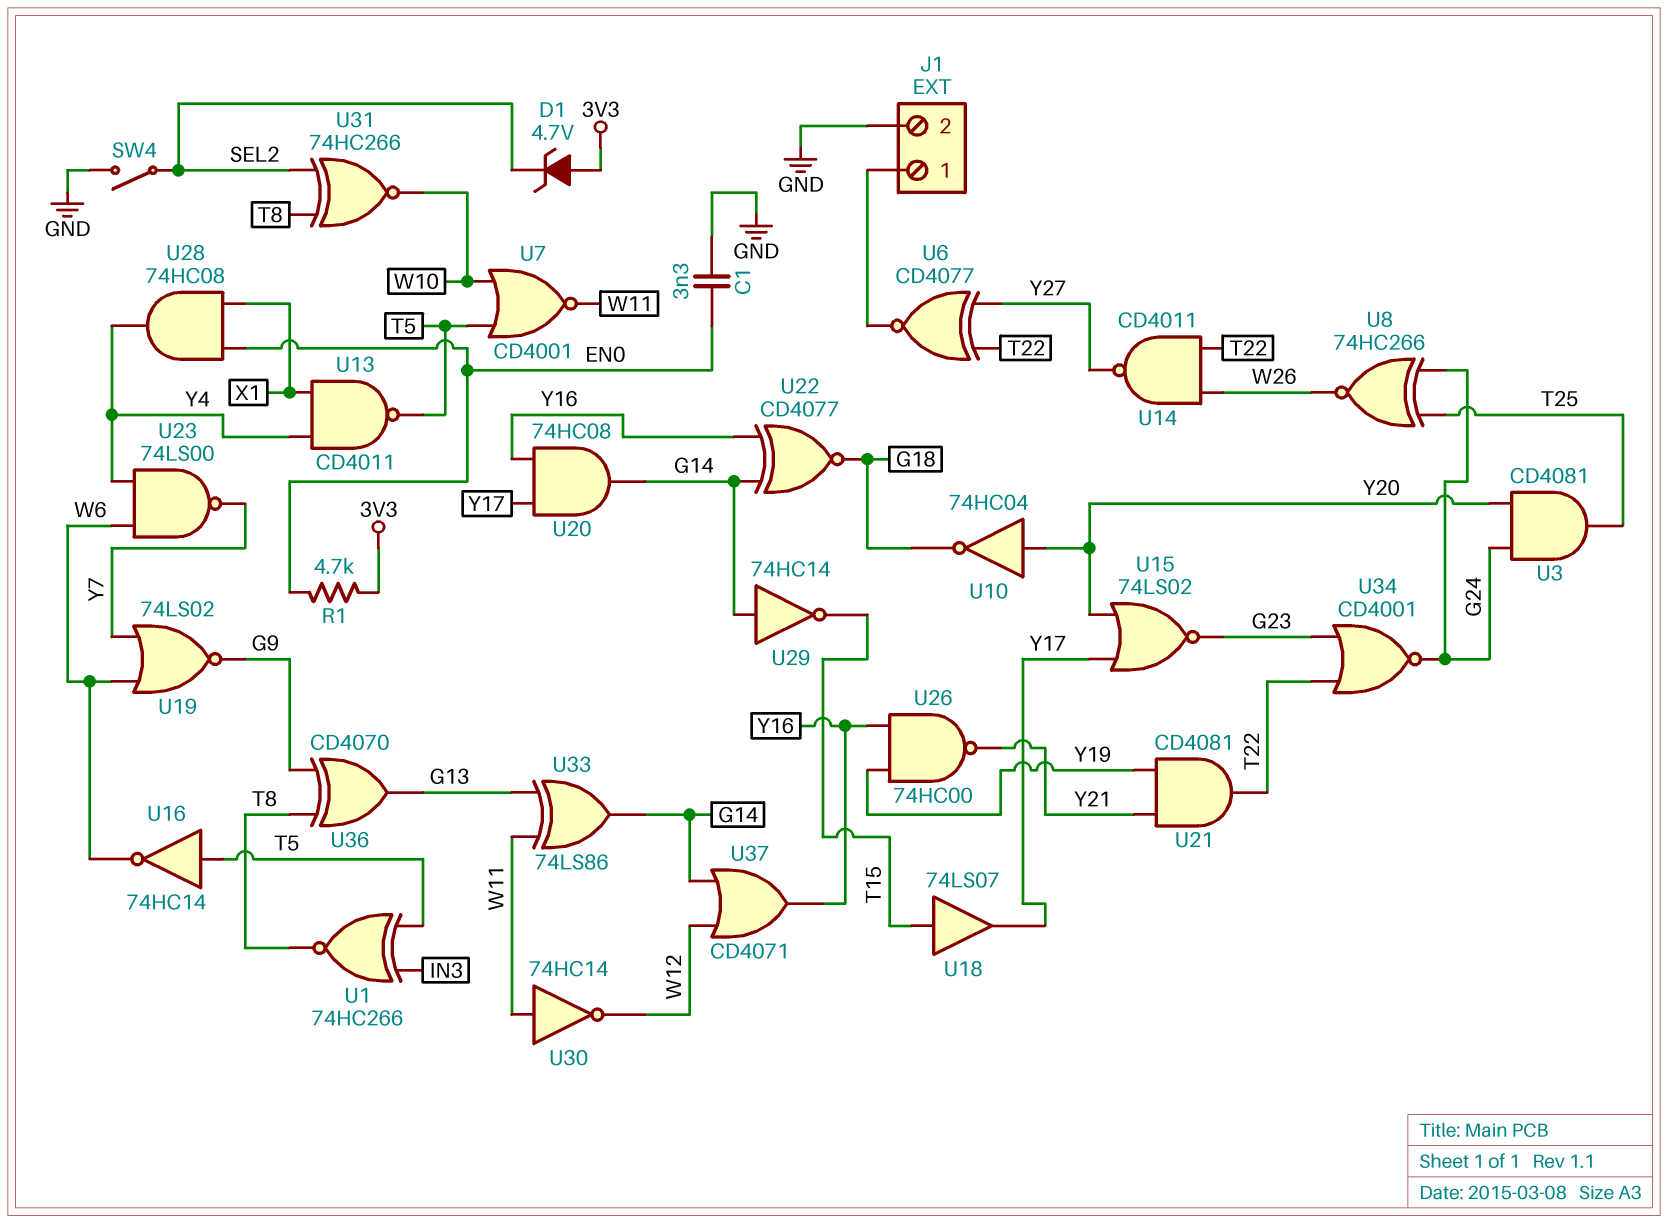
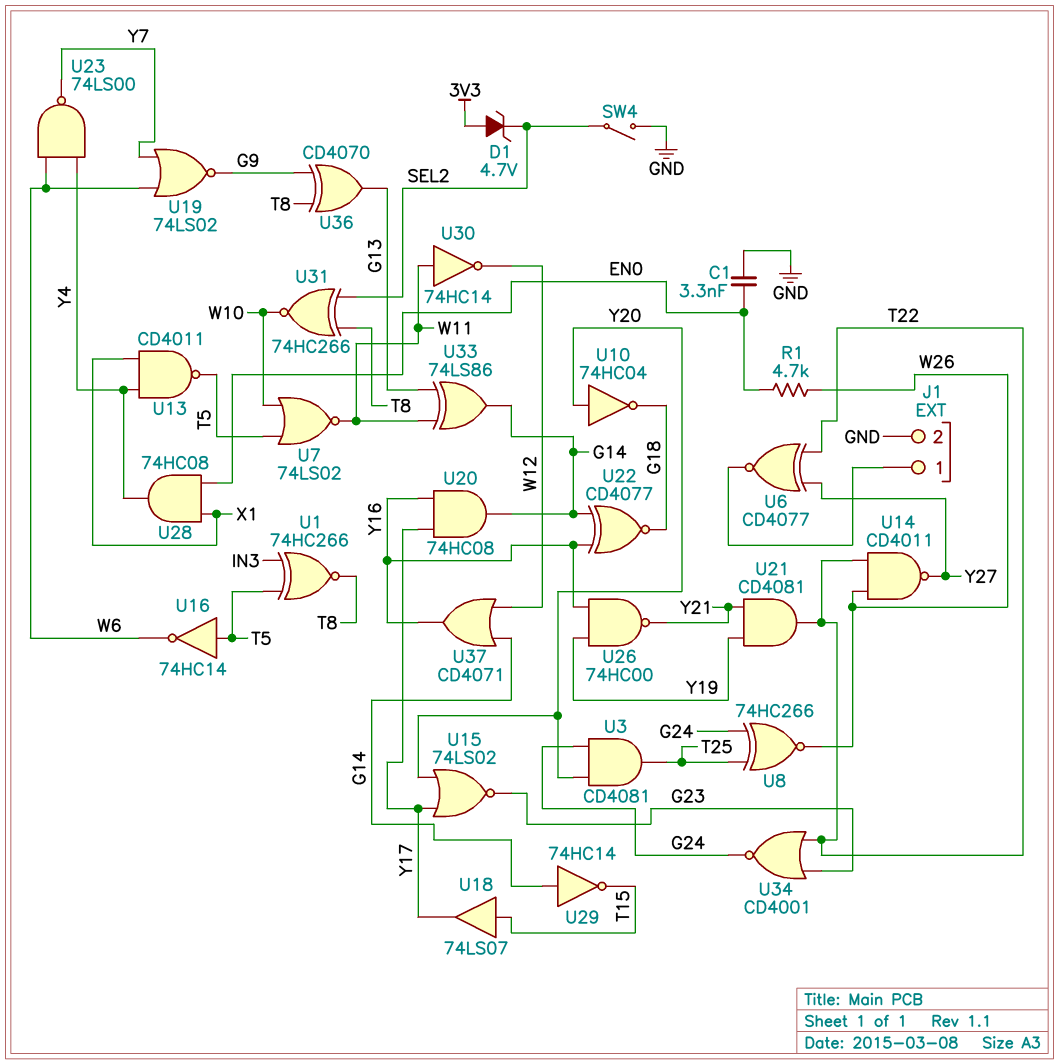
R1: 4.7k (3V3, EN0) -> 4.7k (EN0, W26)
U7: NOR CD4001 (in T5, in W10, out W11) -> NOR 74LS02 (in T5, in W10, out W11)

